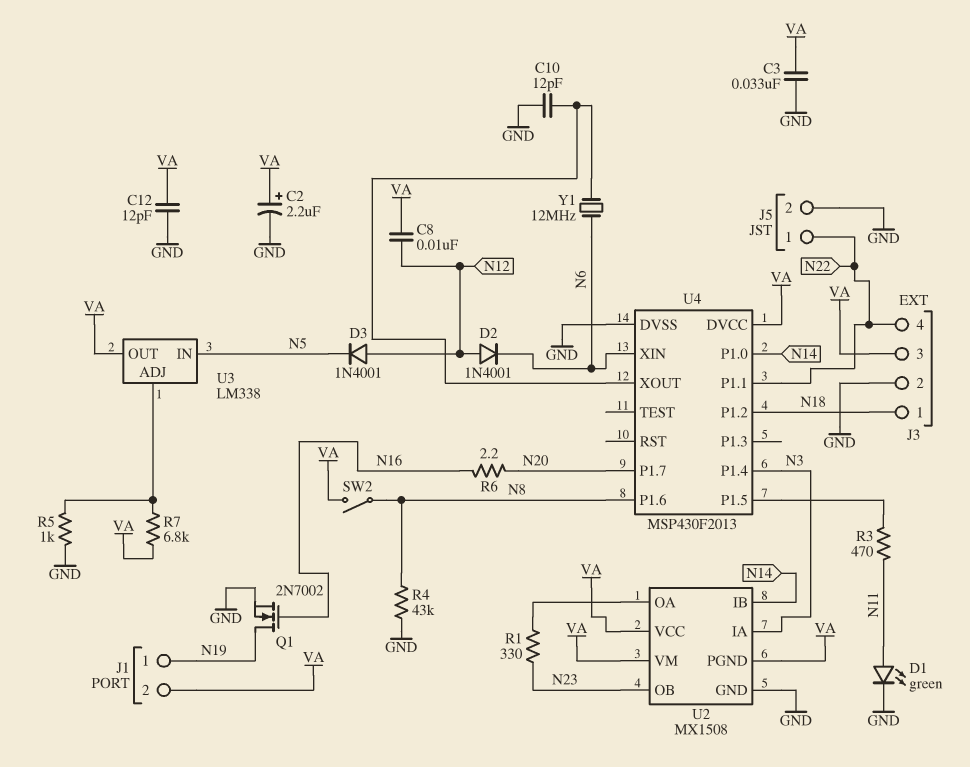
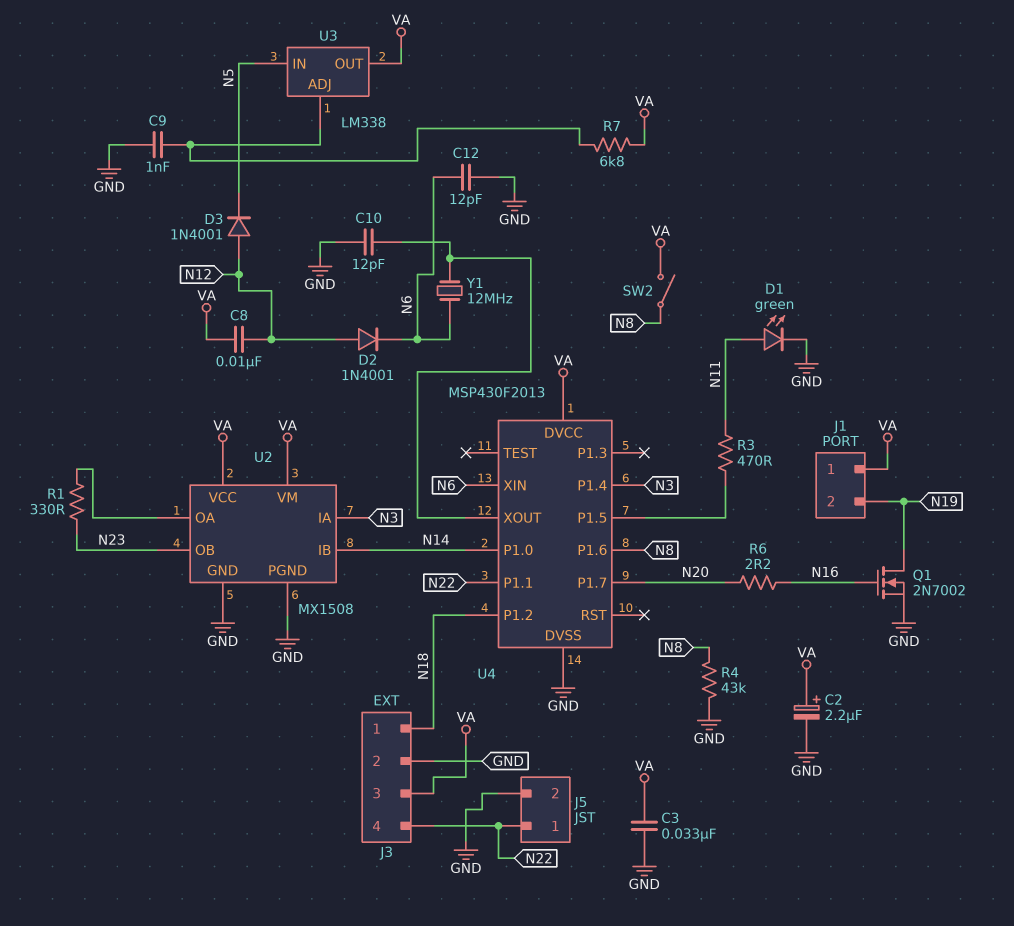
C9: none -> 1nF (GND, U3/ADJ)
C12: 12pF (GND, VA) -> 12pF (GND, N6)
J1 pin 1: N19 -> VA
J1 pin 2: VA -> N19
R5: 1k (GND, U3/ADJ) -> none
U2 pin PGND: VA -> GND

